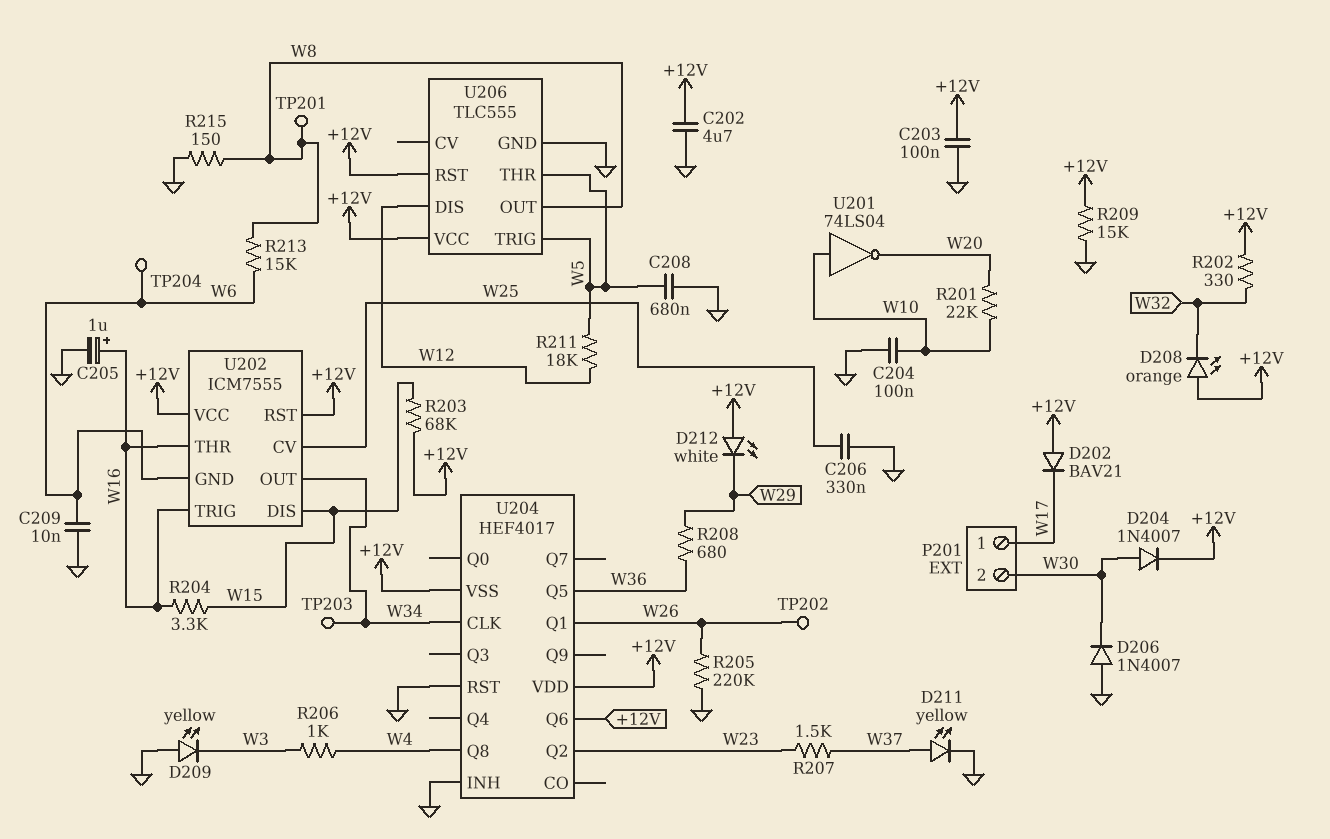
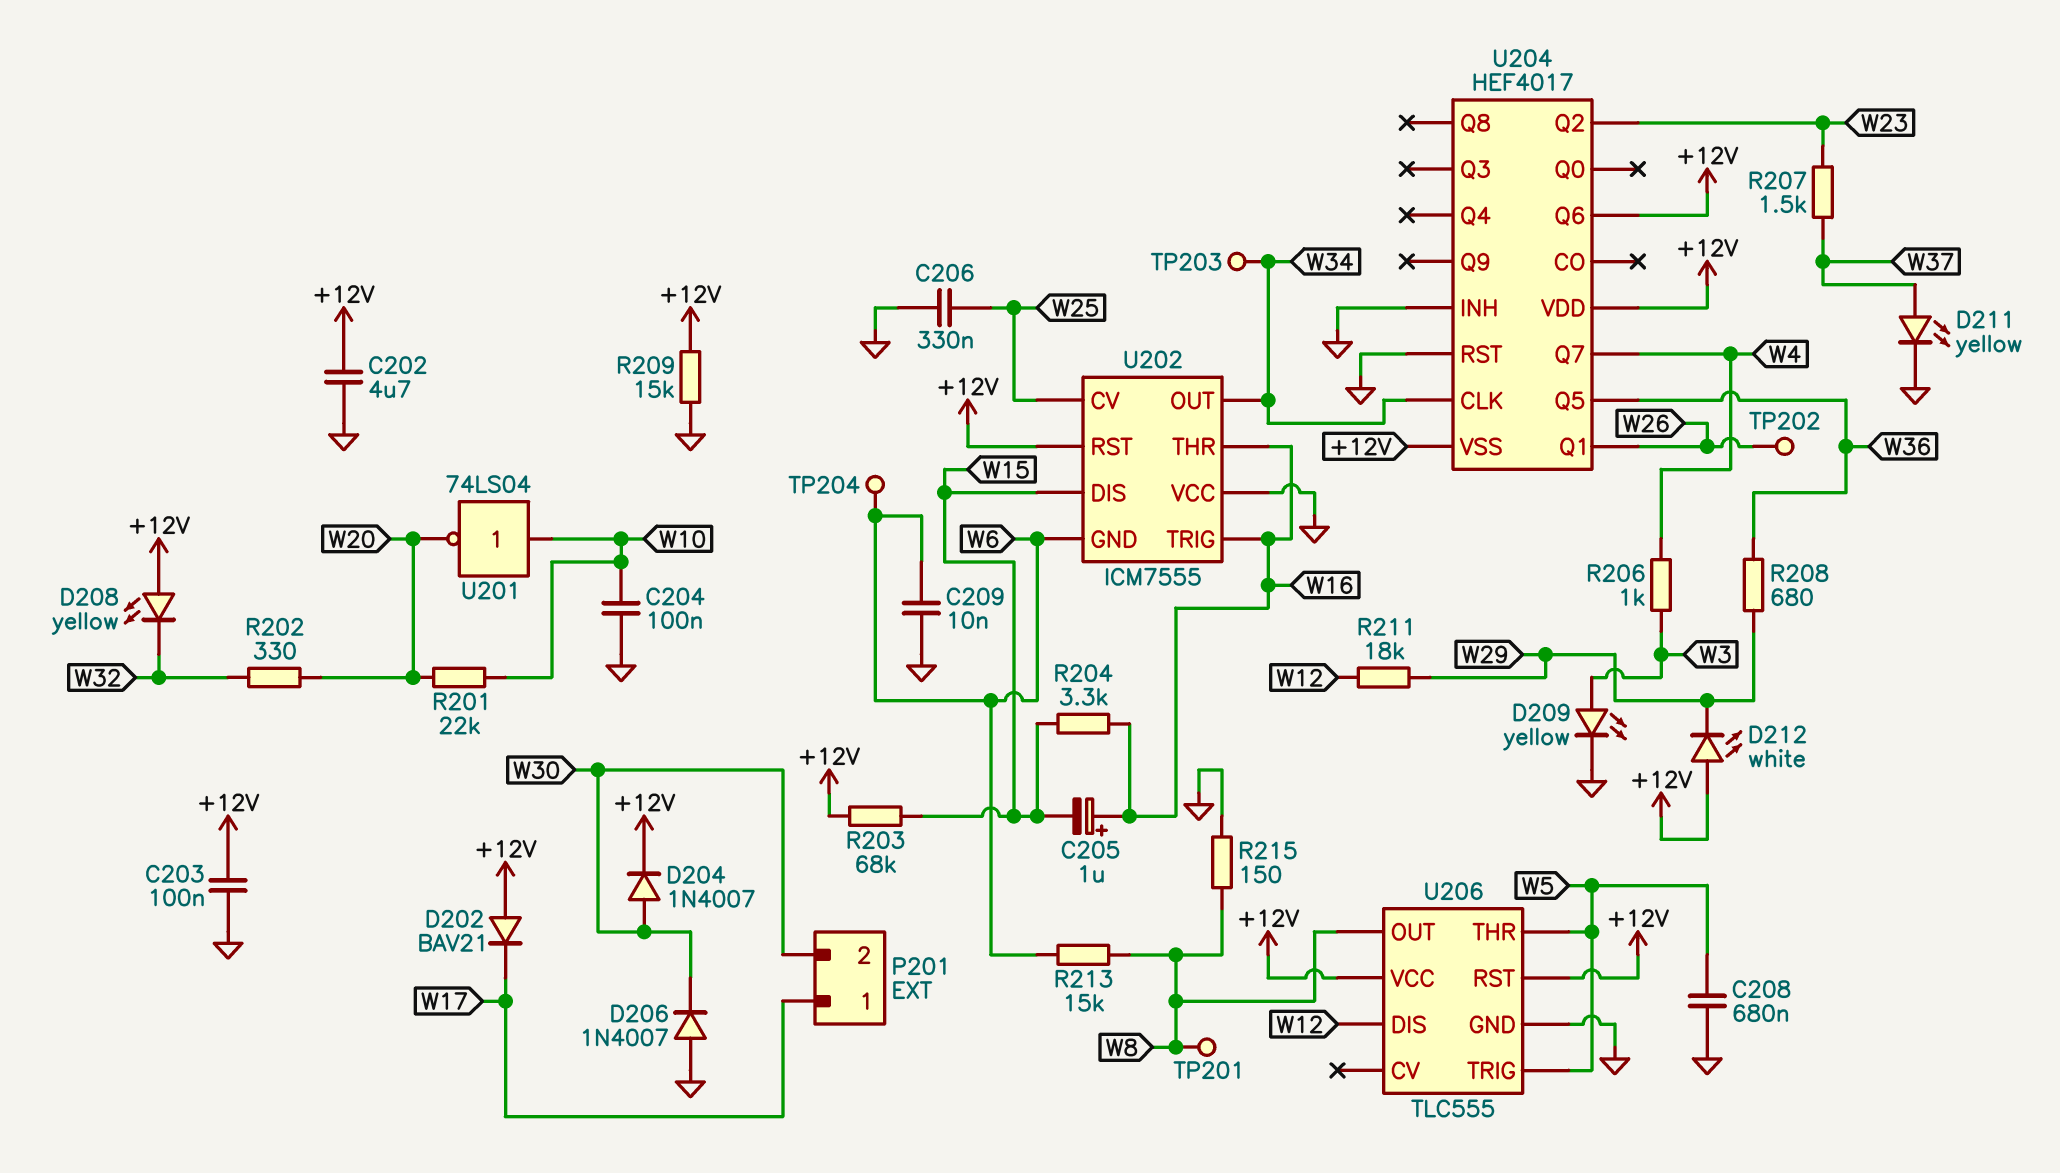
C205: 1uF (plus W16, minus GND) -> 1uF (plus W16, minus W15)
D208: LED orange (A +12V, K W32) -> LED yellow (A +12V, K W32)
D209: LED yellow (A GND, K W3) -> LED yellow (A W3, K GND)
R202: 330 (+12V, W32) -> 330 (W20, W32)
R205: 220k (GND, W26) -> none
R211: 18k (W5, W12) -> 18k (W12, W29)
U202 pin VCC: +12V -> GND
U204 pin Q7: none -> W4
U204 pin Q8: W4 -> none

